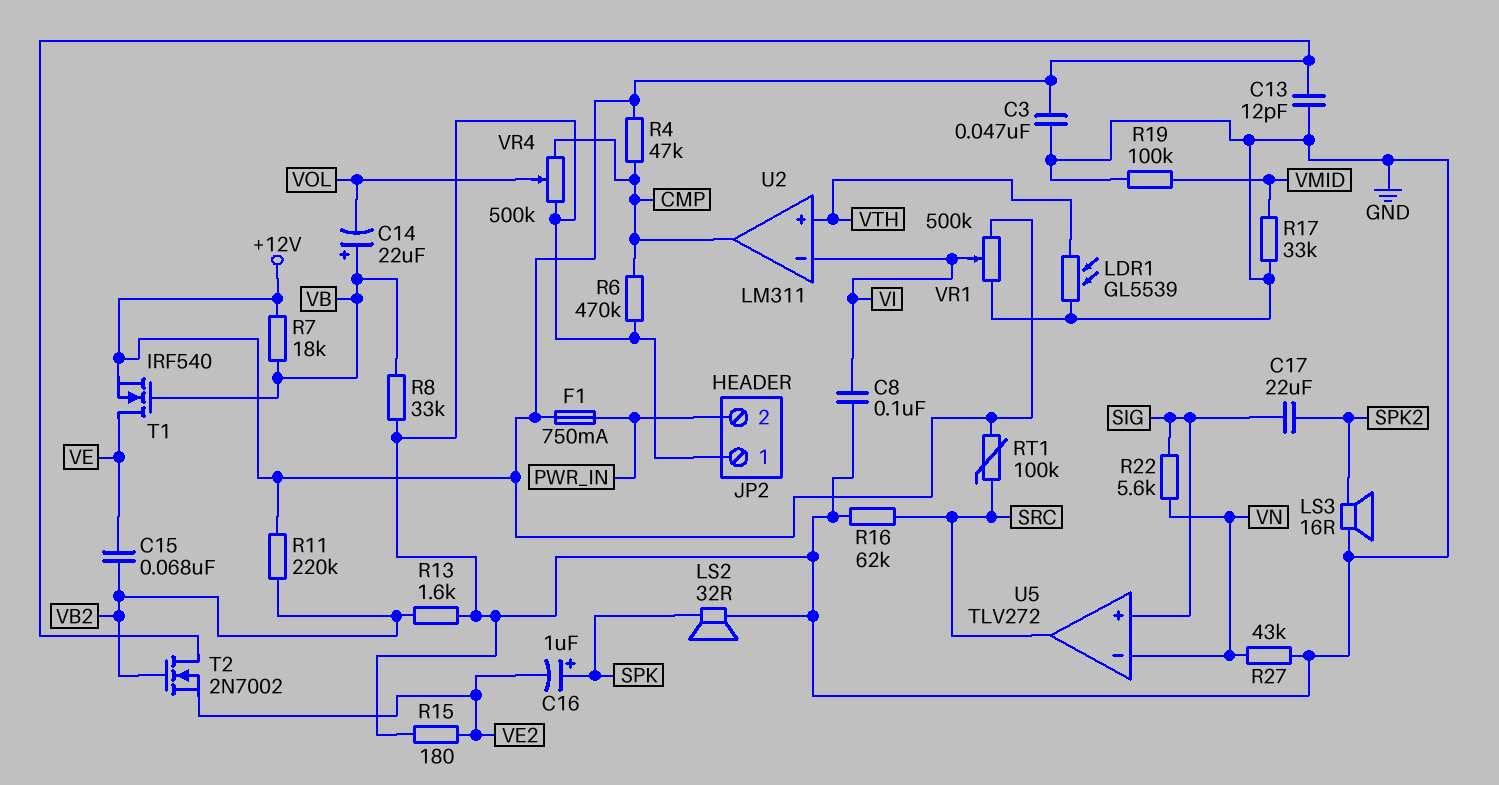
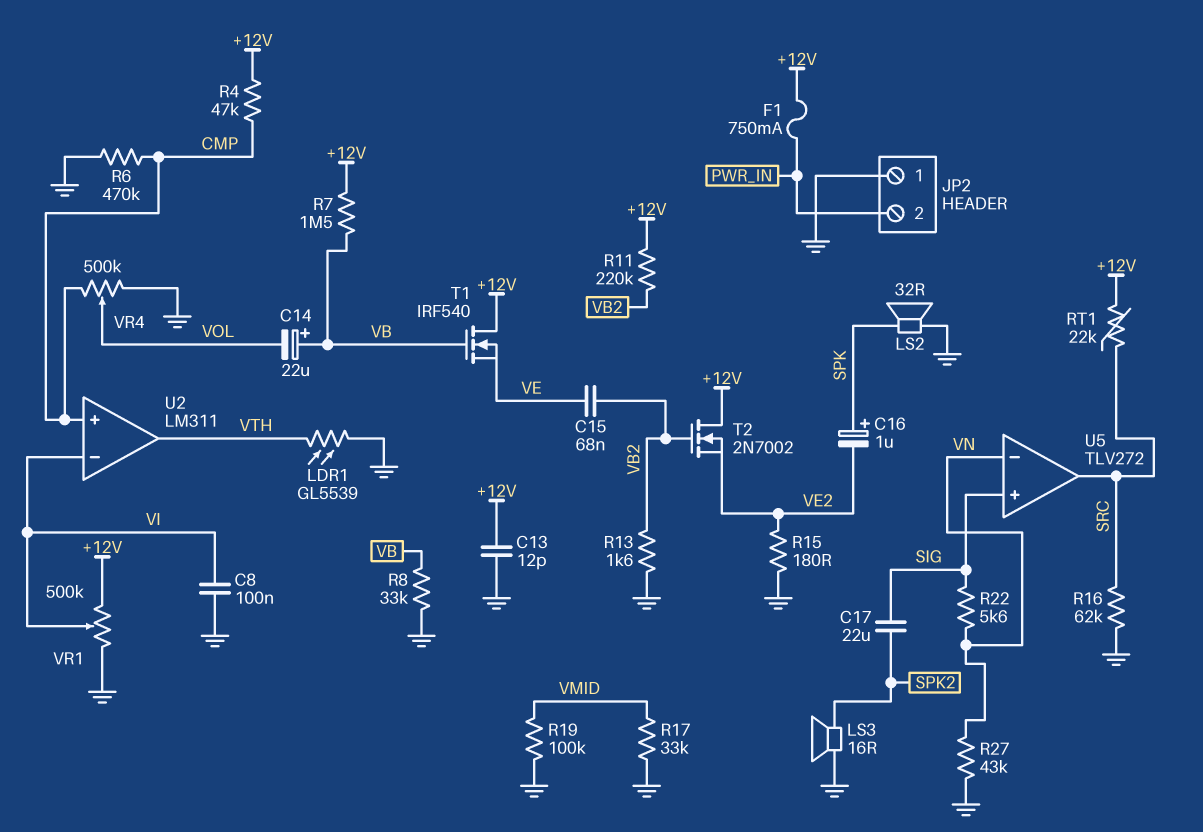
C3: 47nF (+12V, GND) -> none
R7: 18k (+12V, VB) -> 1.5M (+12V, VB)
RT1: 100k (+12V, SRC) -> 22k (+12V, SRC)
T1: NMOS IRF540 (G VB, D VE, S +12V) -> NMOS IRF540 (G VB, D +12V, S VE)
U2 pin in+: VTH -> CMP
U2 pin out: CMP -> VTH

